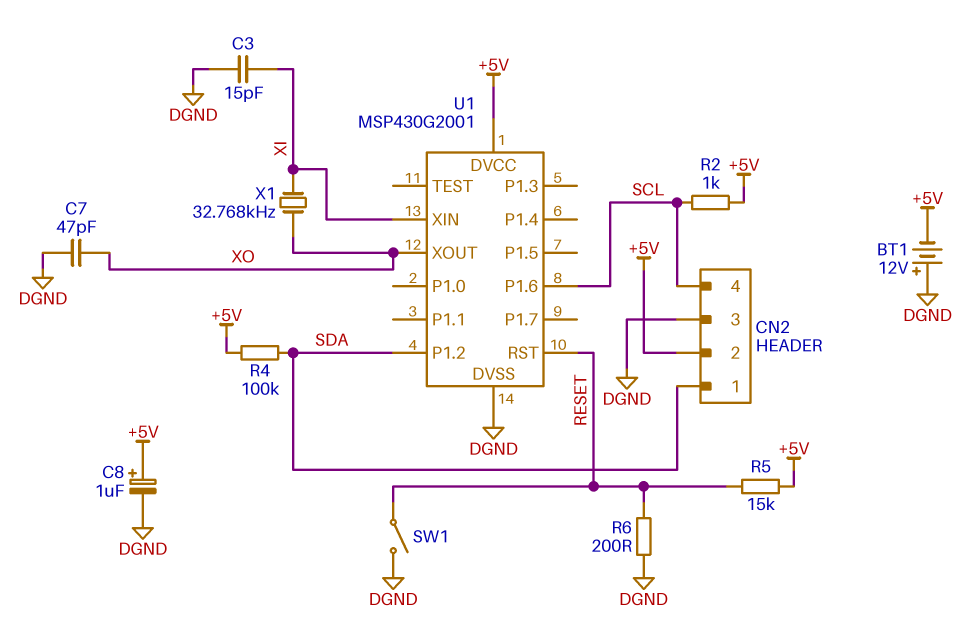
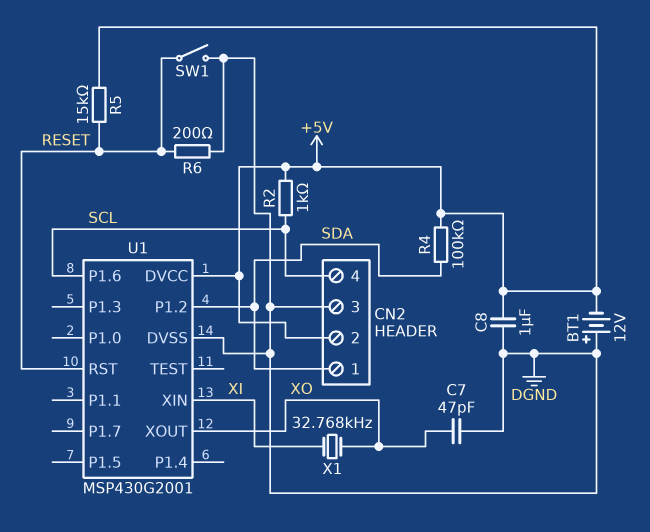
C3: 15pF (DGND, XI) -> none
C8: 1uF (plus +5V, minus DGND) -> 1uF (+5V, DGND)

